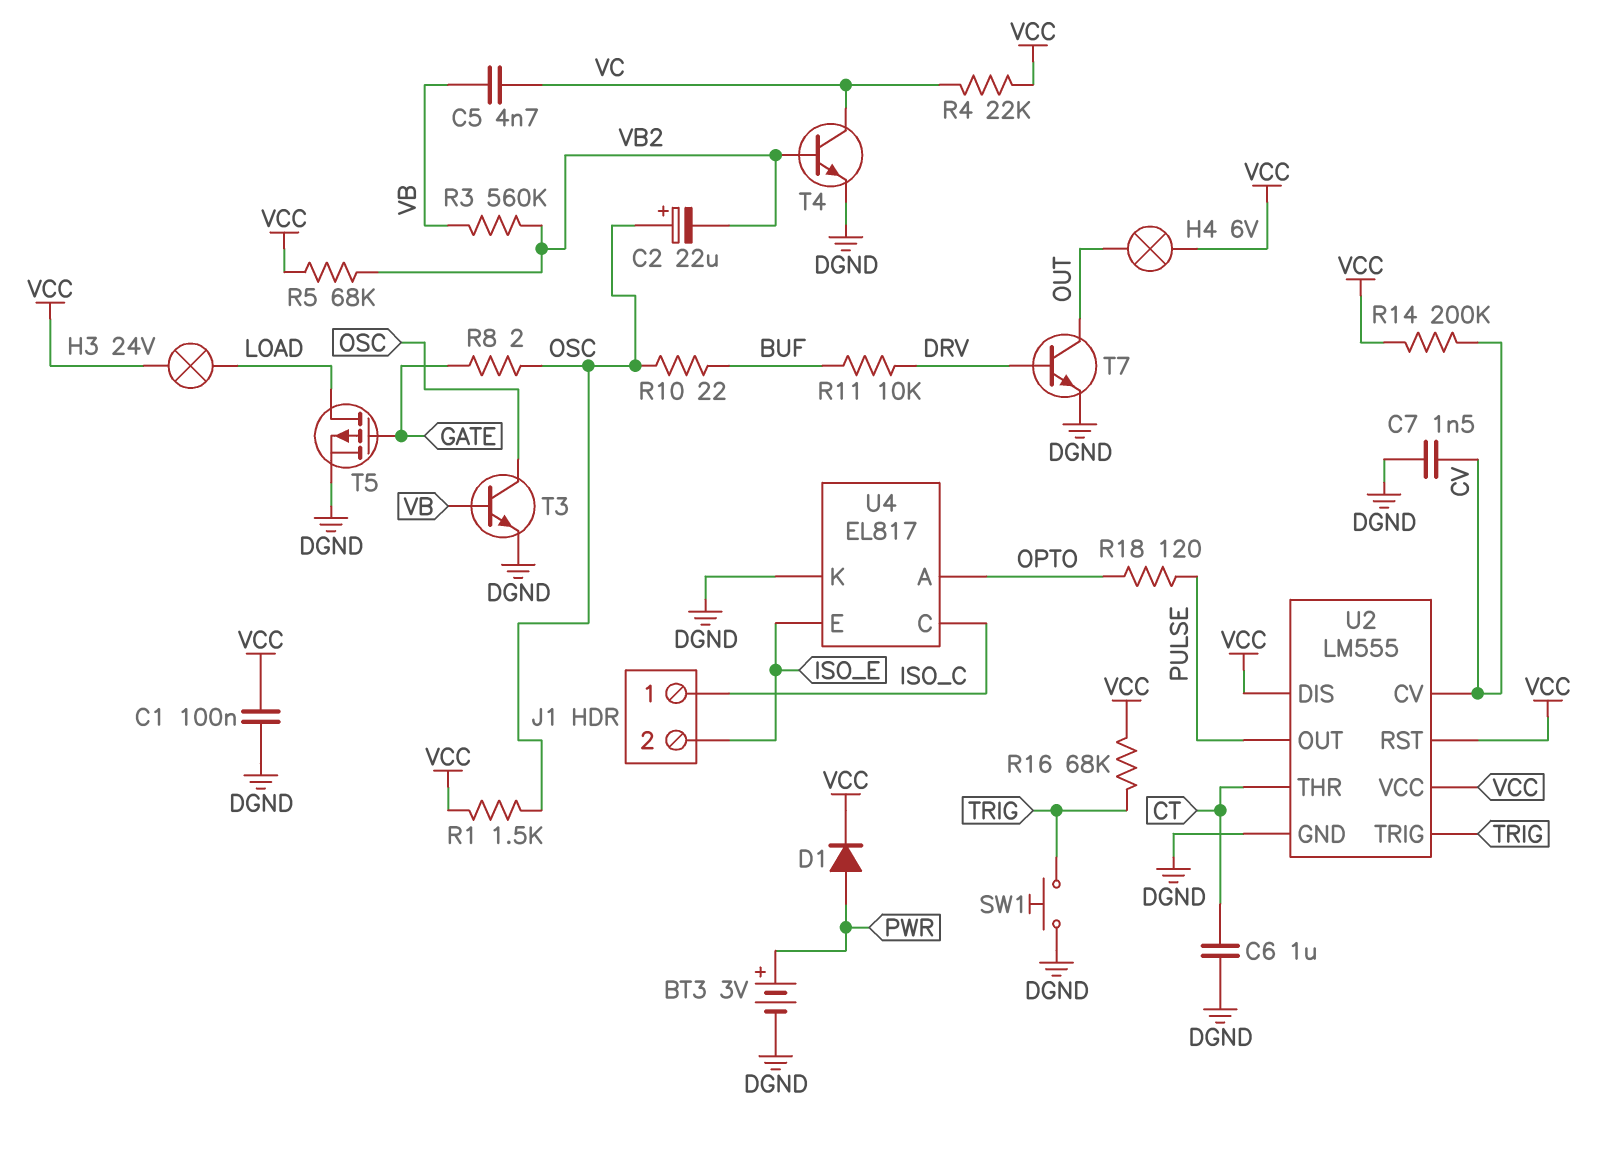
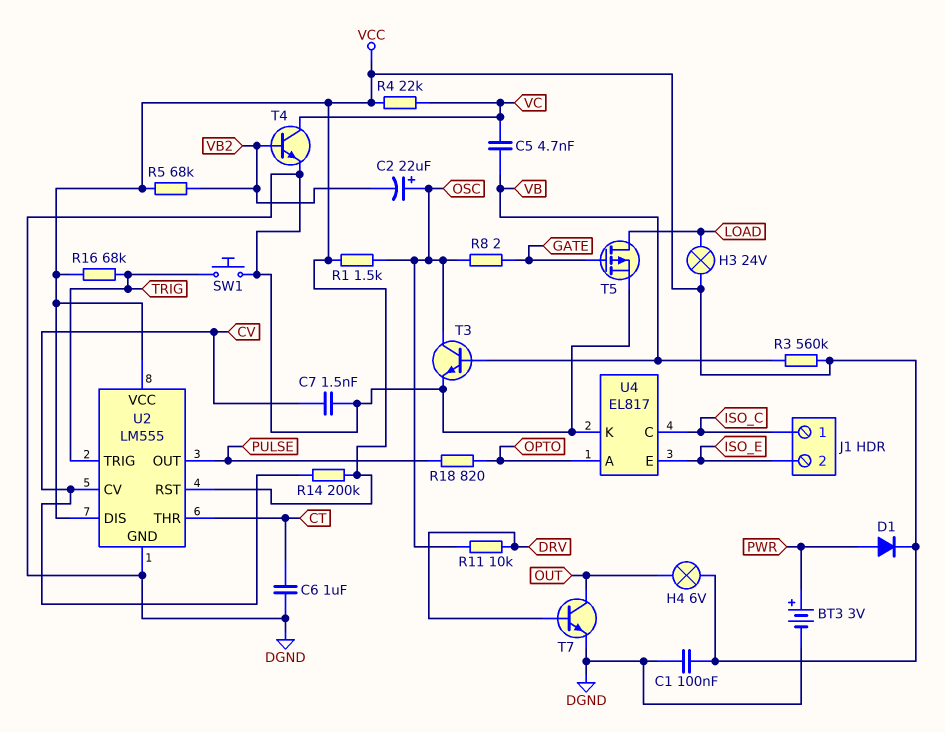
R3: 560k (VB, VB2) -> 560k (VB, VCC)
R10: 22 (BUF, OSC) -> none
R11: 10k (BUF, DRV) -> 10k (DRV, OSC)
R18: 120 (OPTO, PULSE) -> 820 (OPTO, PULSE)

